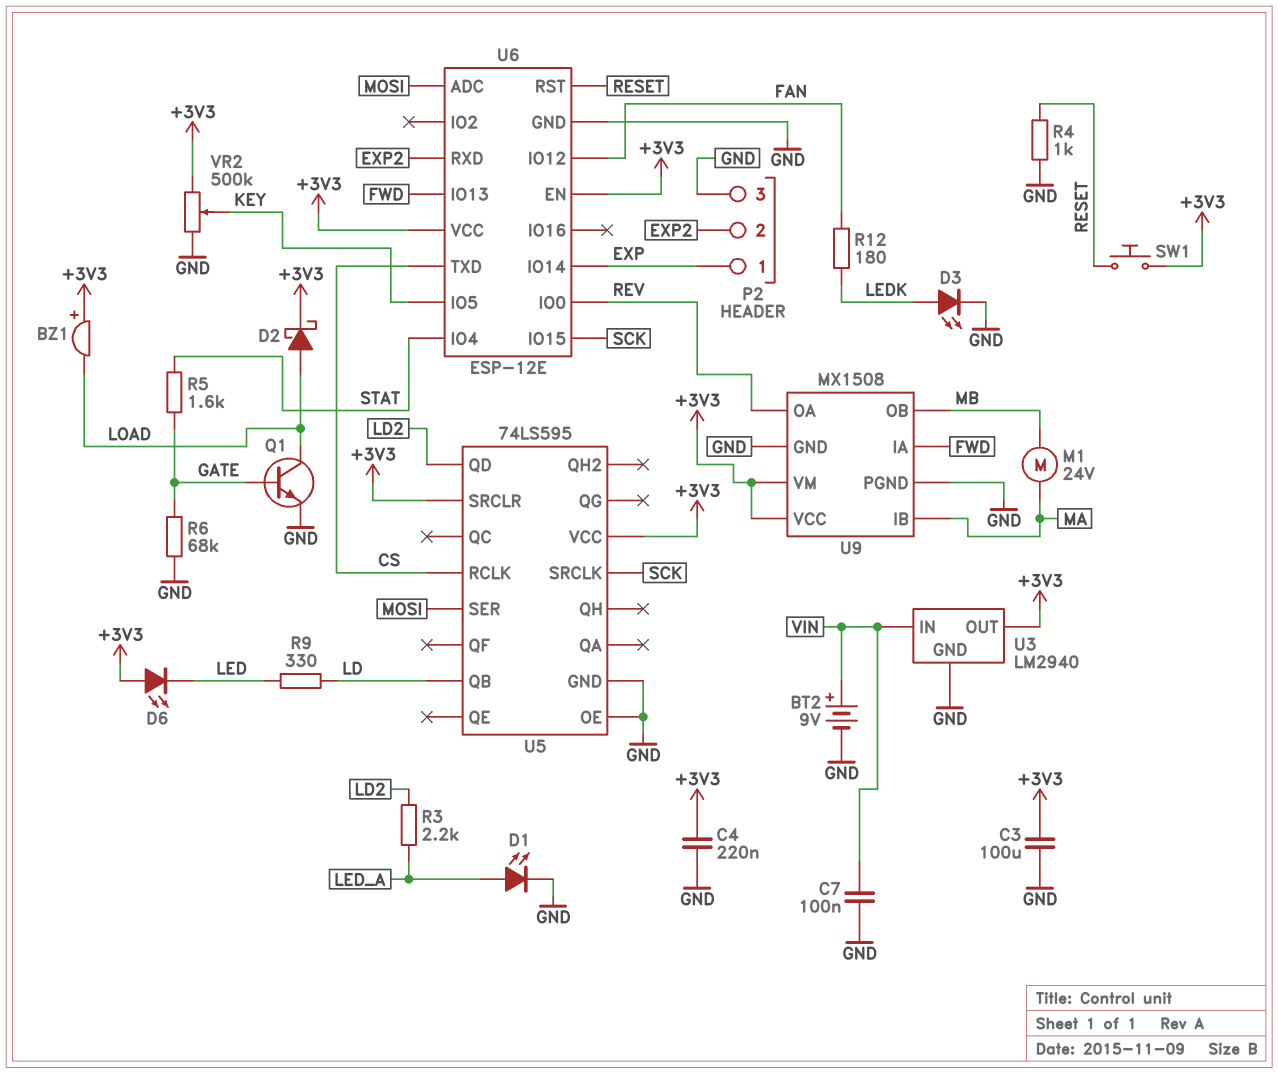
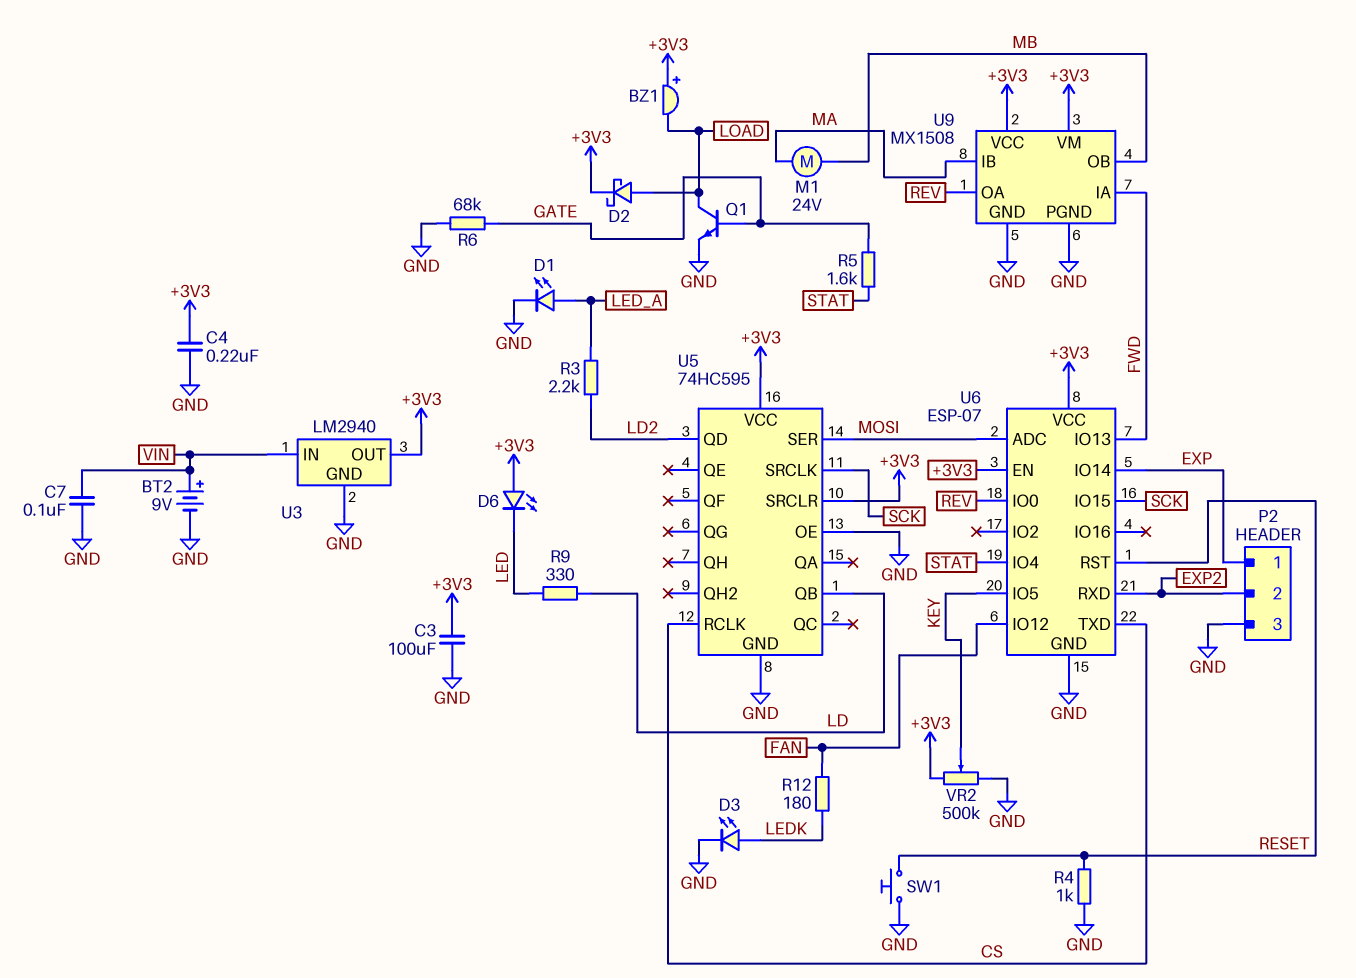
SW1: button (+3V3, RESET) -> button (GND, RESET)
U5: 74LS595 -> 74HC595
U6: ESP-12E -> ESP-07

